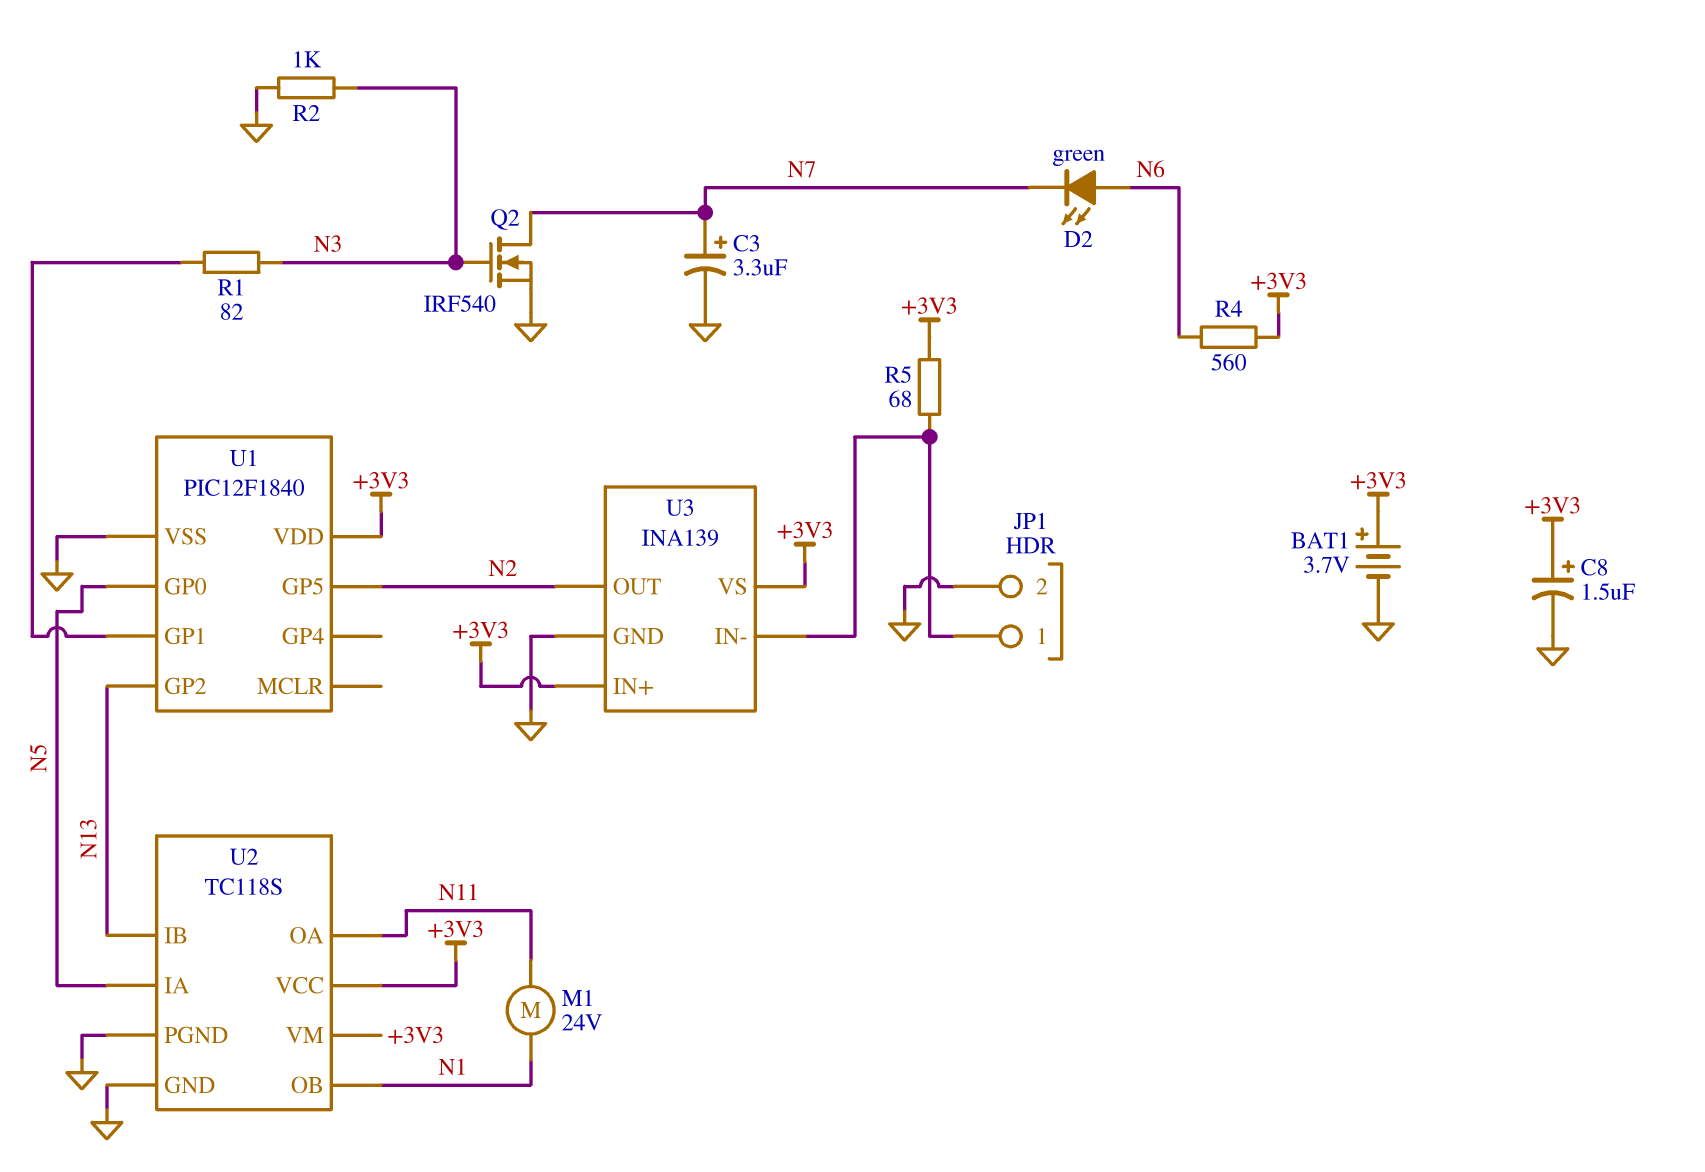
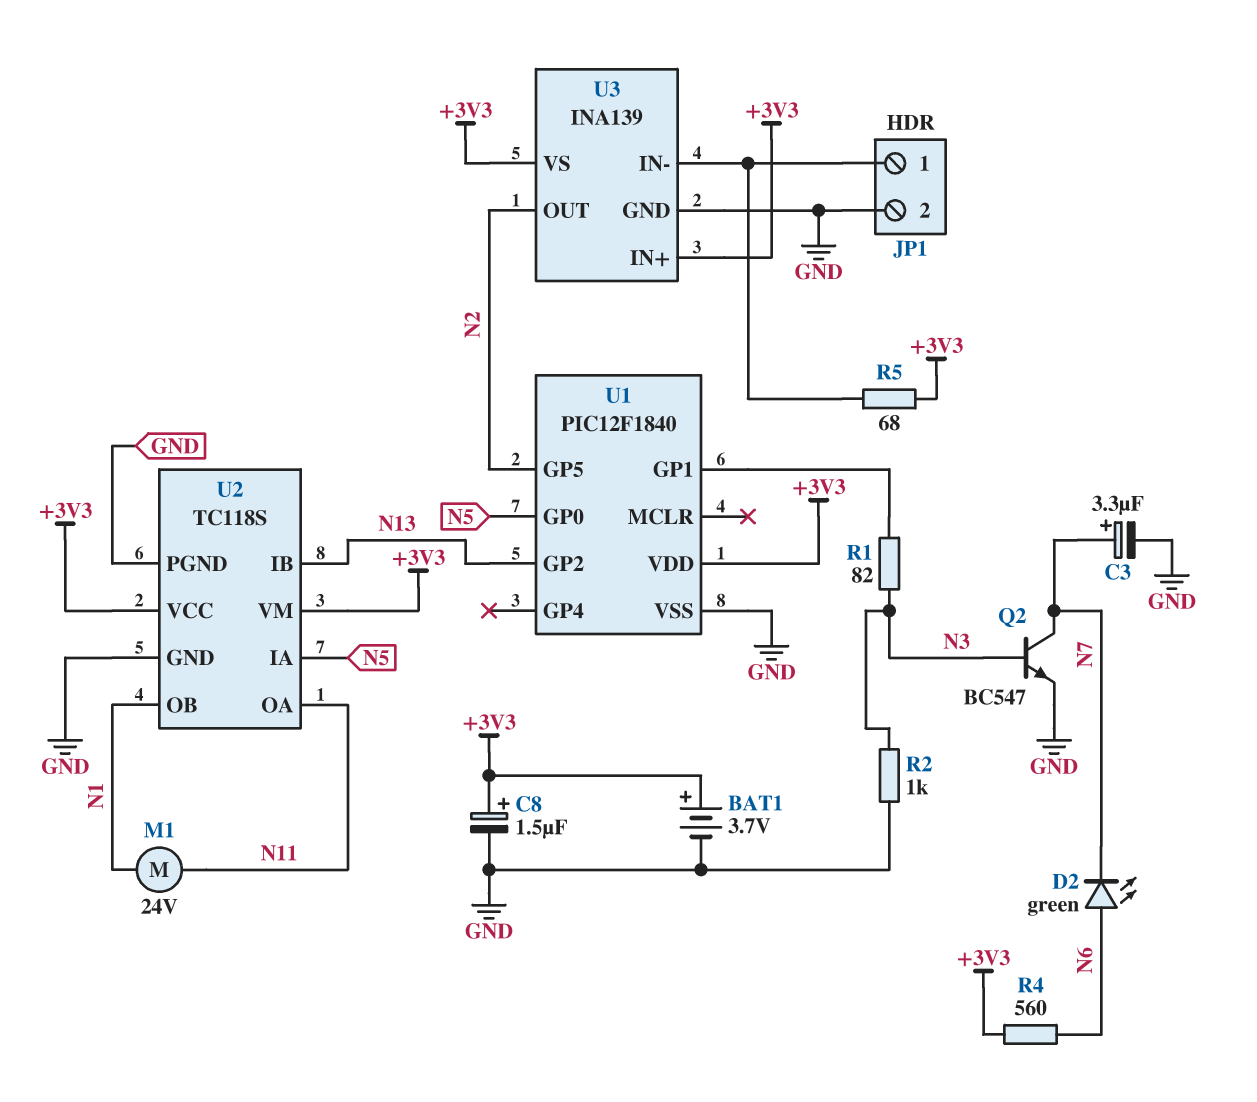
Q2: NMOS IRF540 (G N3, D N7, S GND) -> NPN BC547 (B N3, C N7, E GND)

